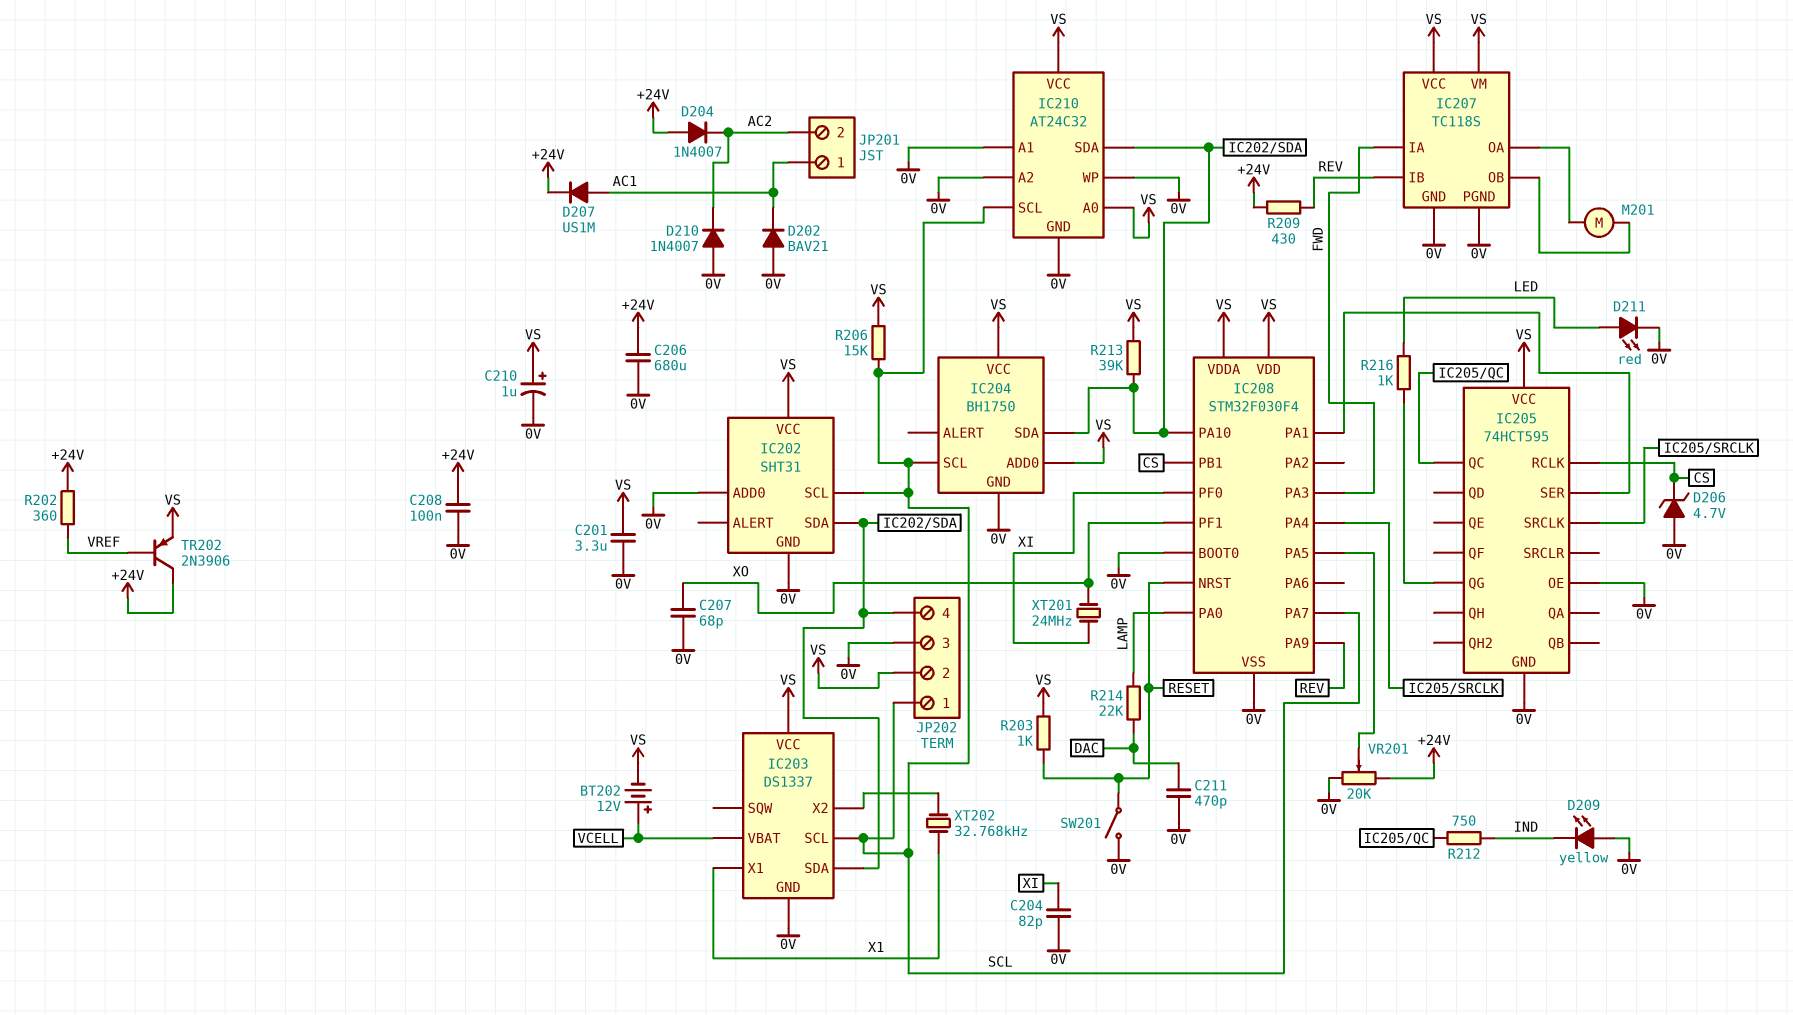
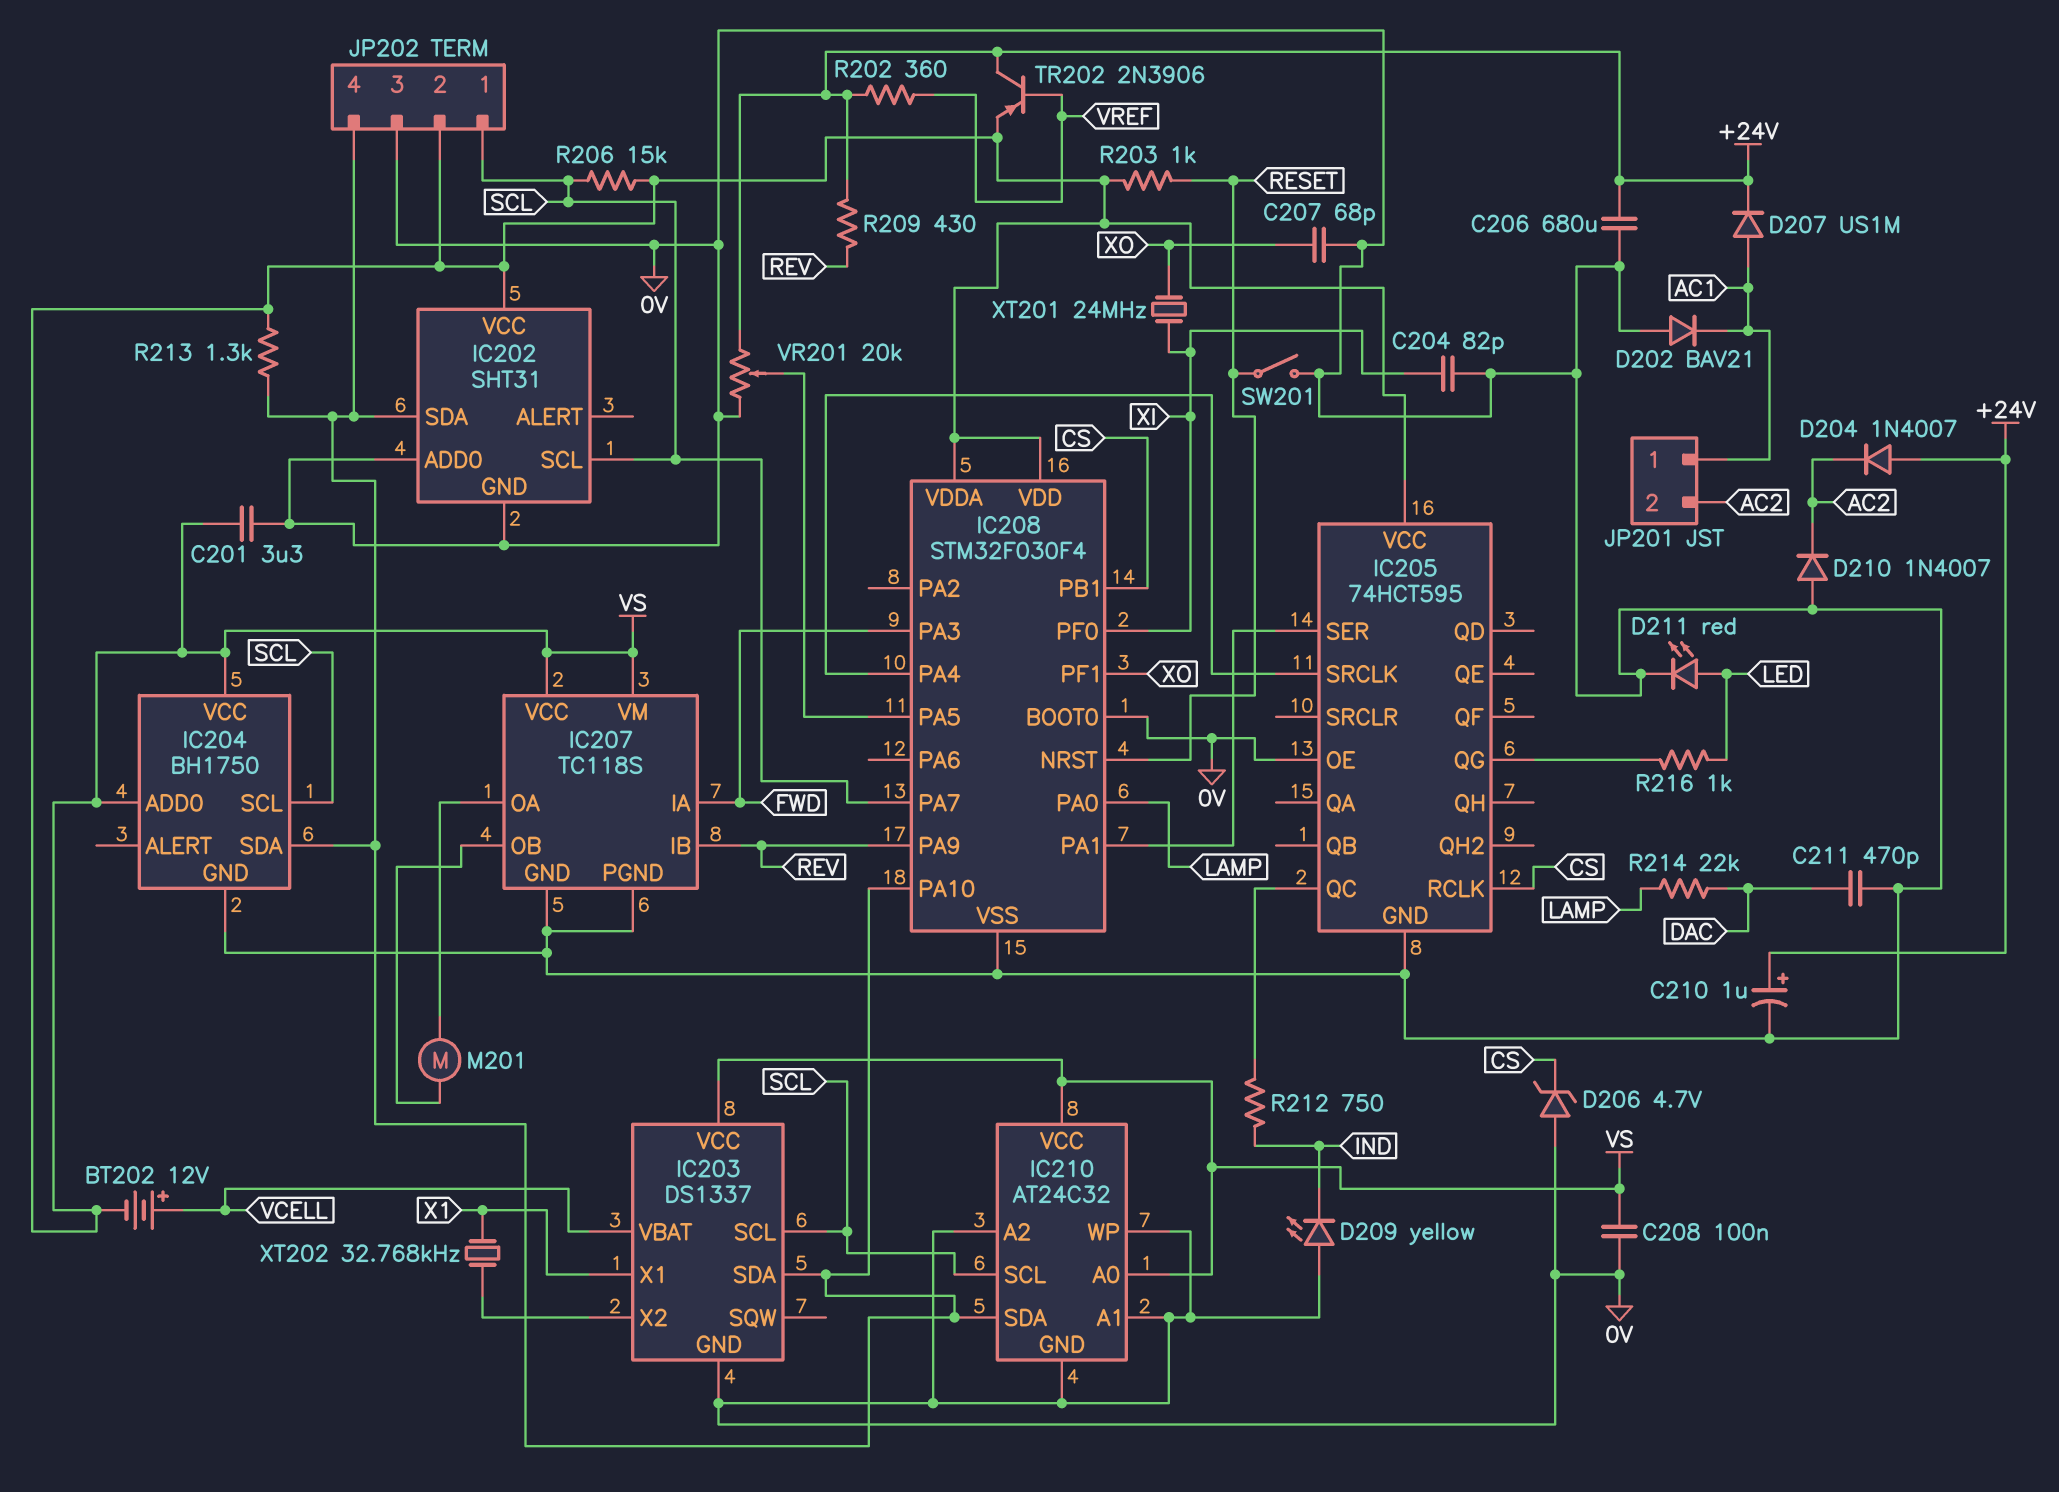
C208: 100nF (+24V, 0V) -> 100nF (0V, VS)
C210: 1uF (plus VS, minus 0V) -> 1uF (plus +24V, minus 0V)
R213: 39k (IC202/SDA, VS) -> 1.3k (IC202/SDA, VS)

